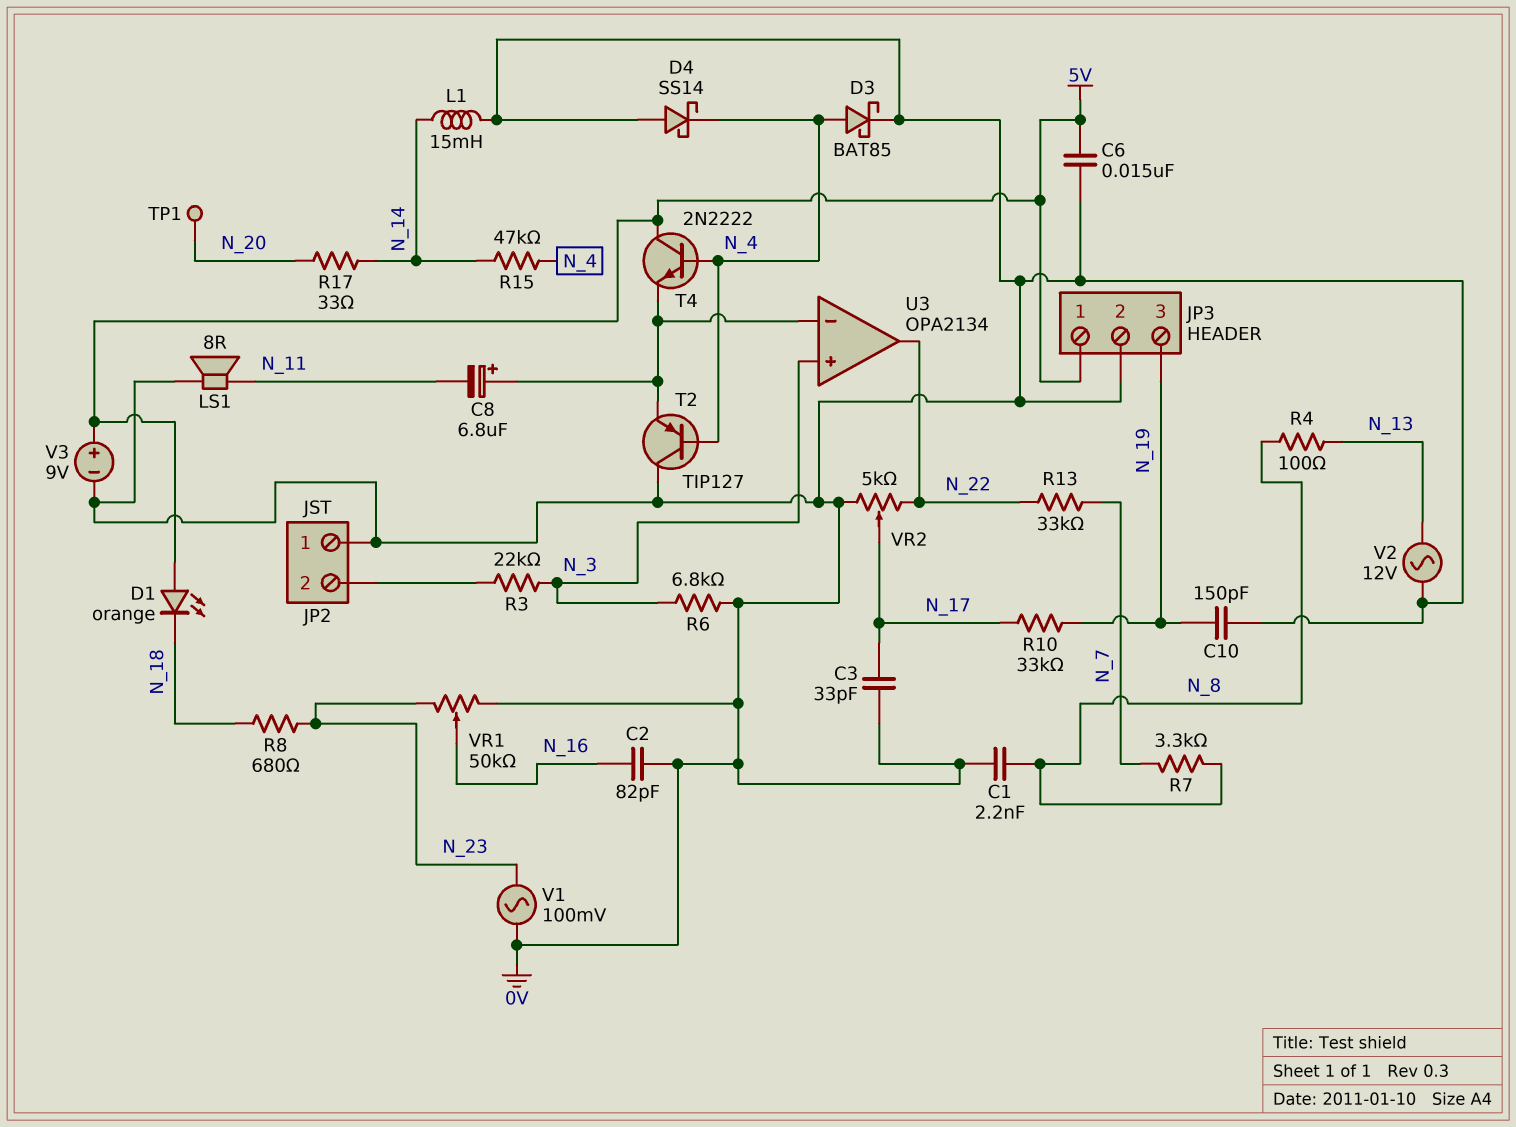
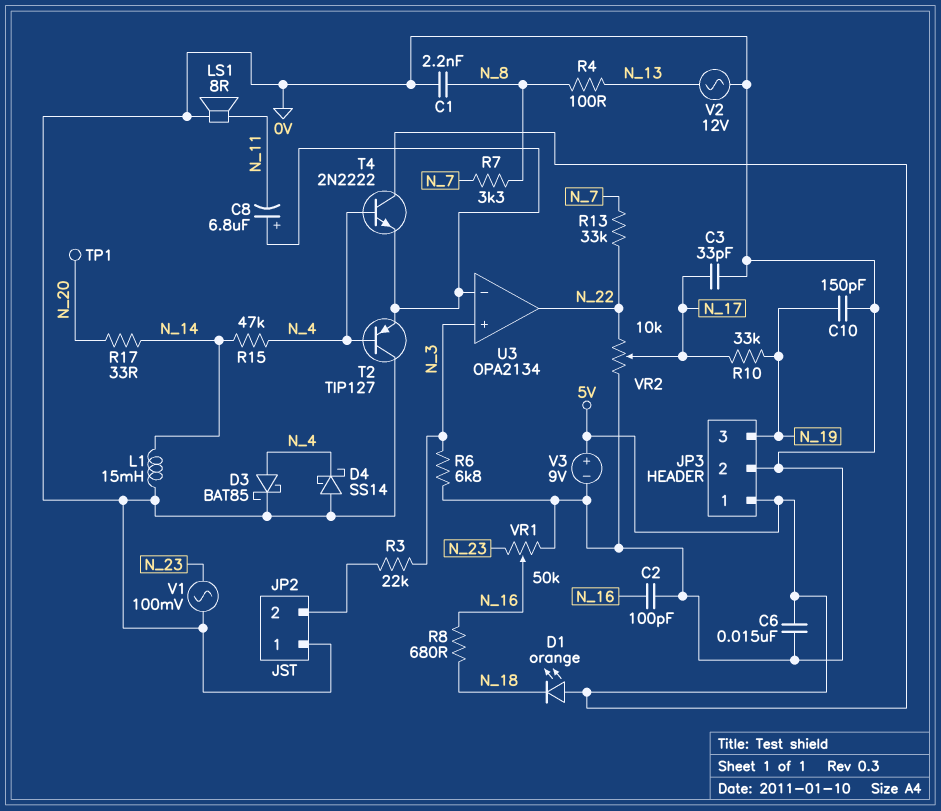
C2: 82pF (0V, N_16) -> 100pF (0V, N_16)
R8: 680 (N_18, N_23) -> 680 (N_16, N_18)
VR2: 5k (0V, N_22, wiper N_17) -> 10k (0V, N_22, wiper N_17)

